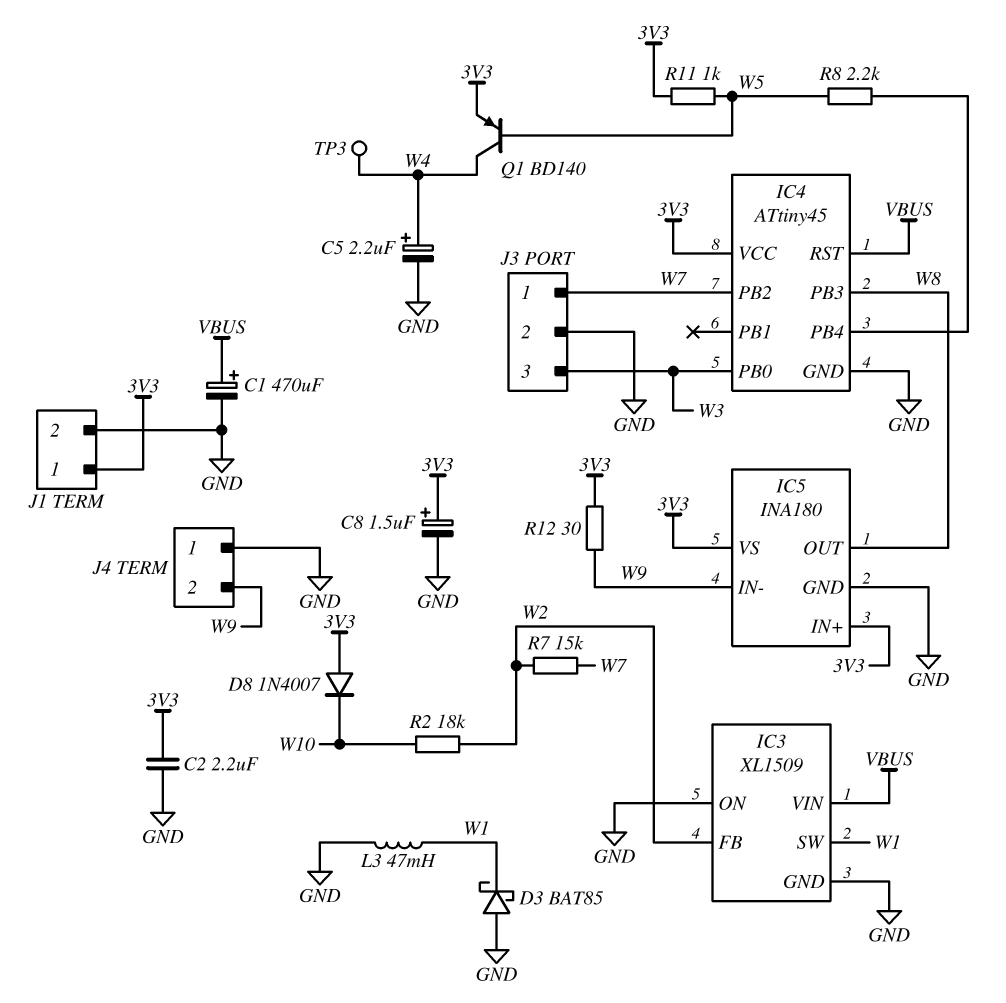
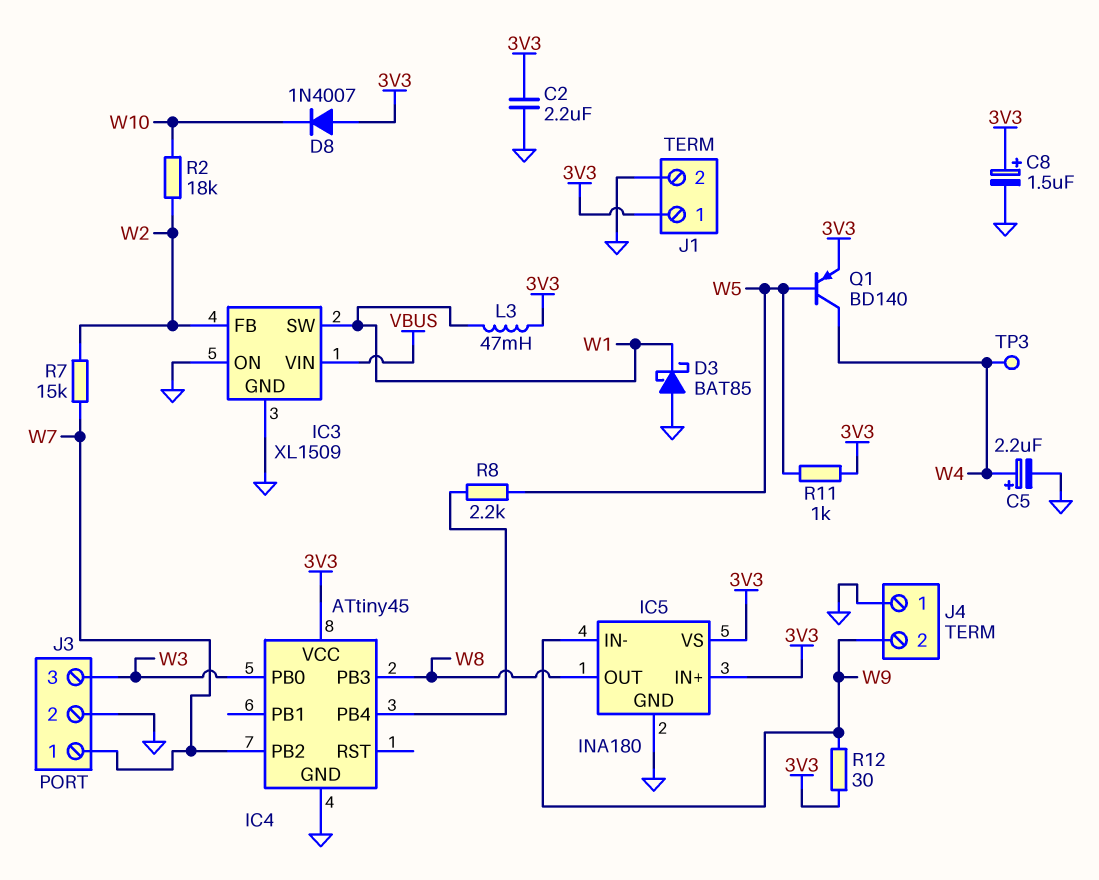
C1: 470uF (plus VBUS, minus GND) -> none
IC4 pin RST: VBUS -> none
L3: 47mH (GND, W1) -> 47mH (3V3, W1)

